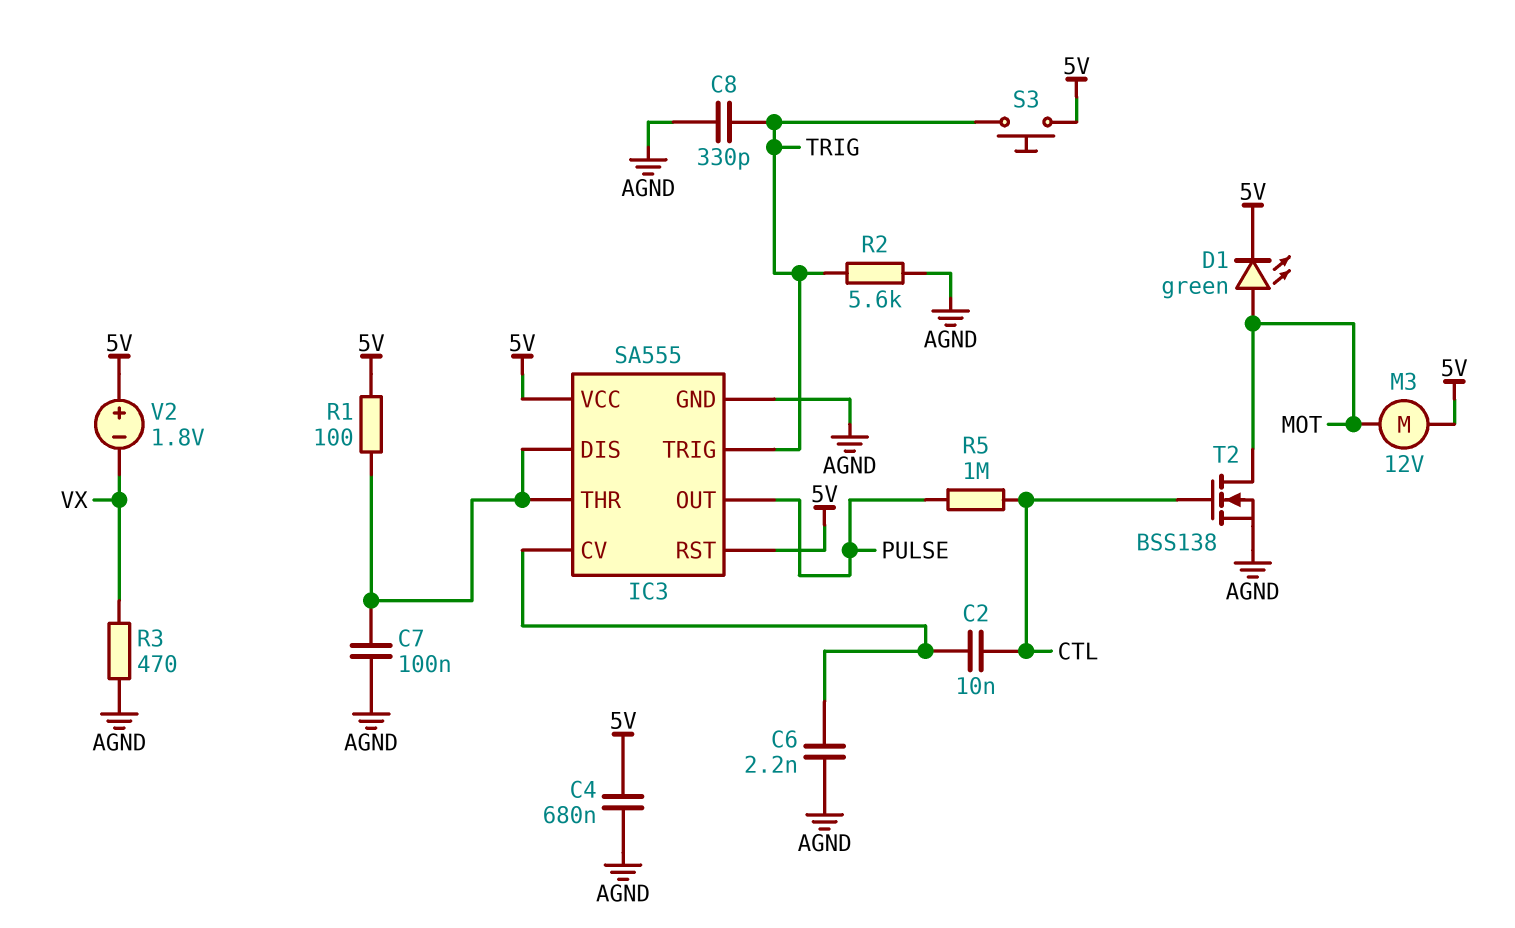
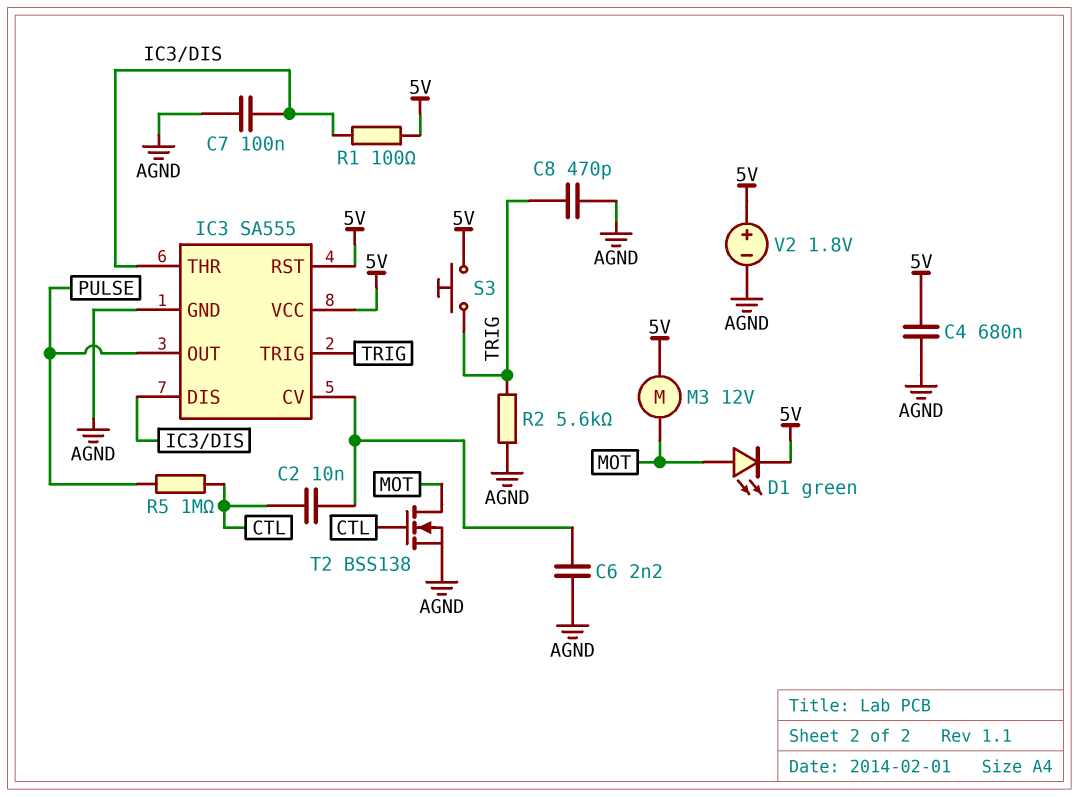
C8: 330pF (AGND, TRIG) -> 470pF (AGND, TRIG)
R3: 470 (AGND, VX) -> none
V2: 1.8V (plus 5V, minus VX) -> 1.8V (plus 5V, minus AGND)

